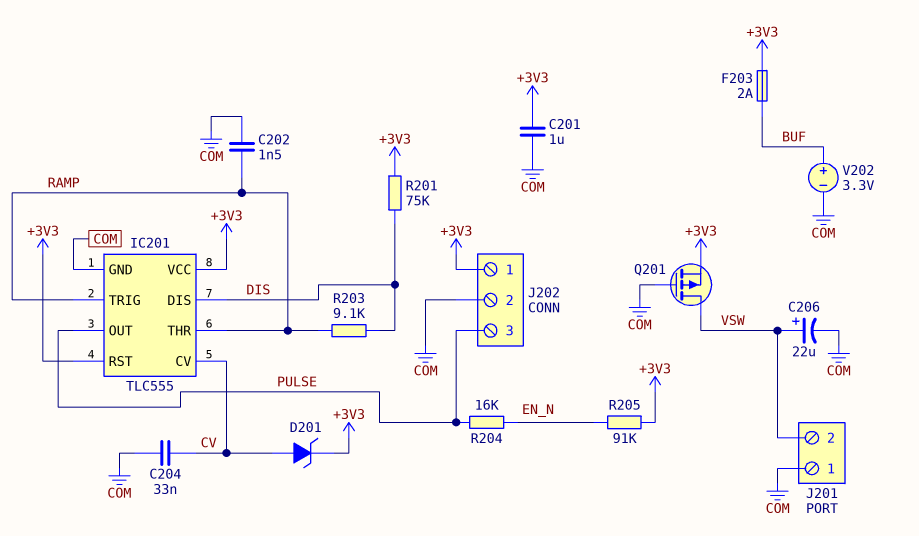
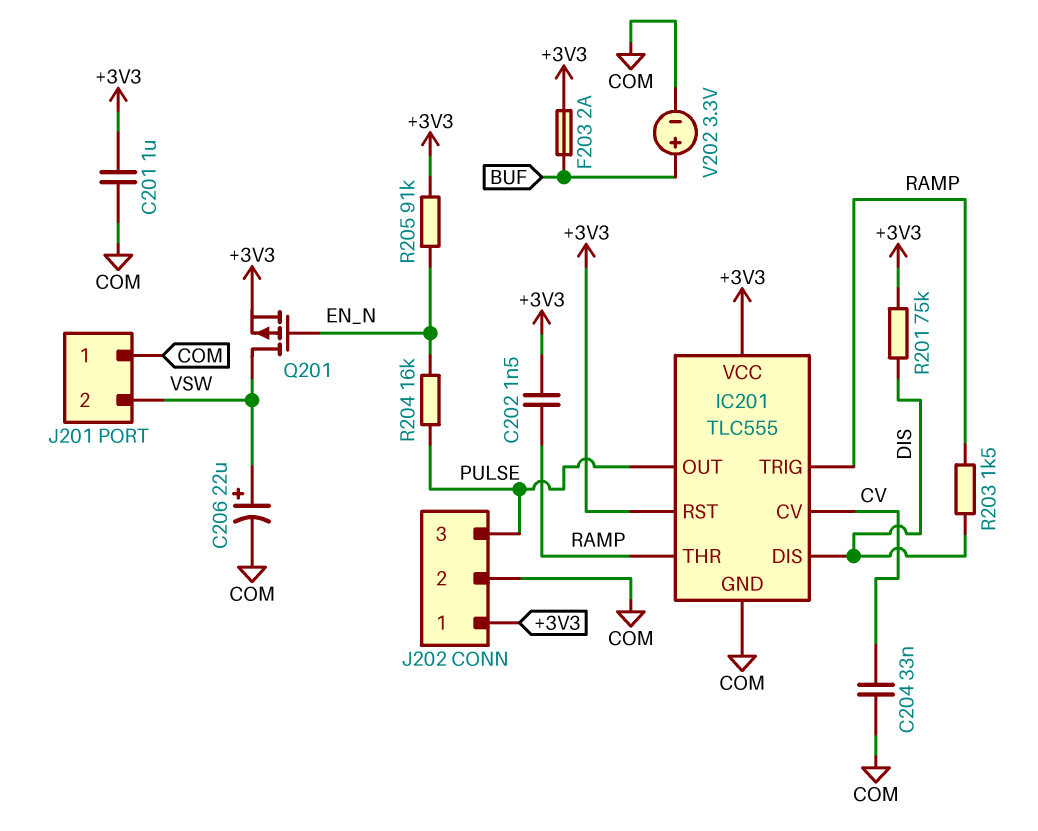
C202: 1.5nF (COM, RAMP) -> 1.5nF (+3V3, RAMP)
D201: zener (A CV, K +3V3) -> none
Q201: PMOS (G COM, D VSW, S +3V3) -> PMOS (G EN_N, D VSW, S +3V3)
R203: 9.1k (DIS, RAMP) -> 1.5k (DIS, RAMP)

